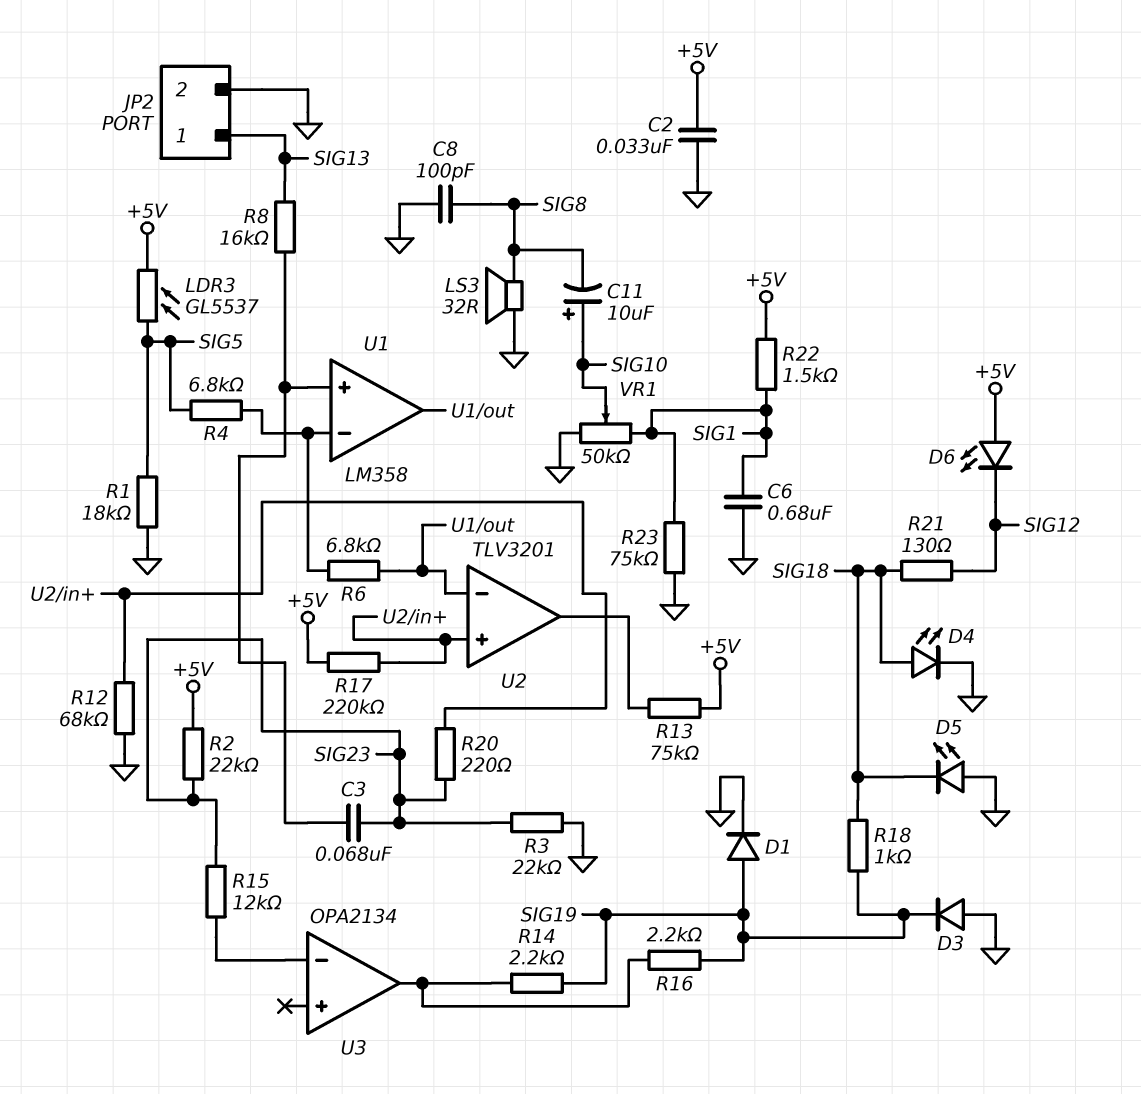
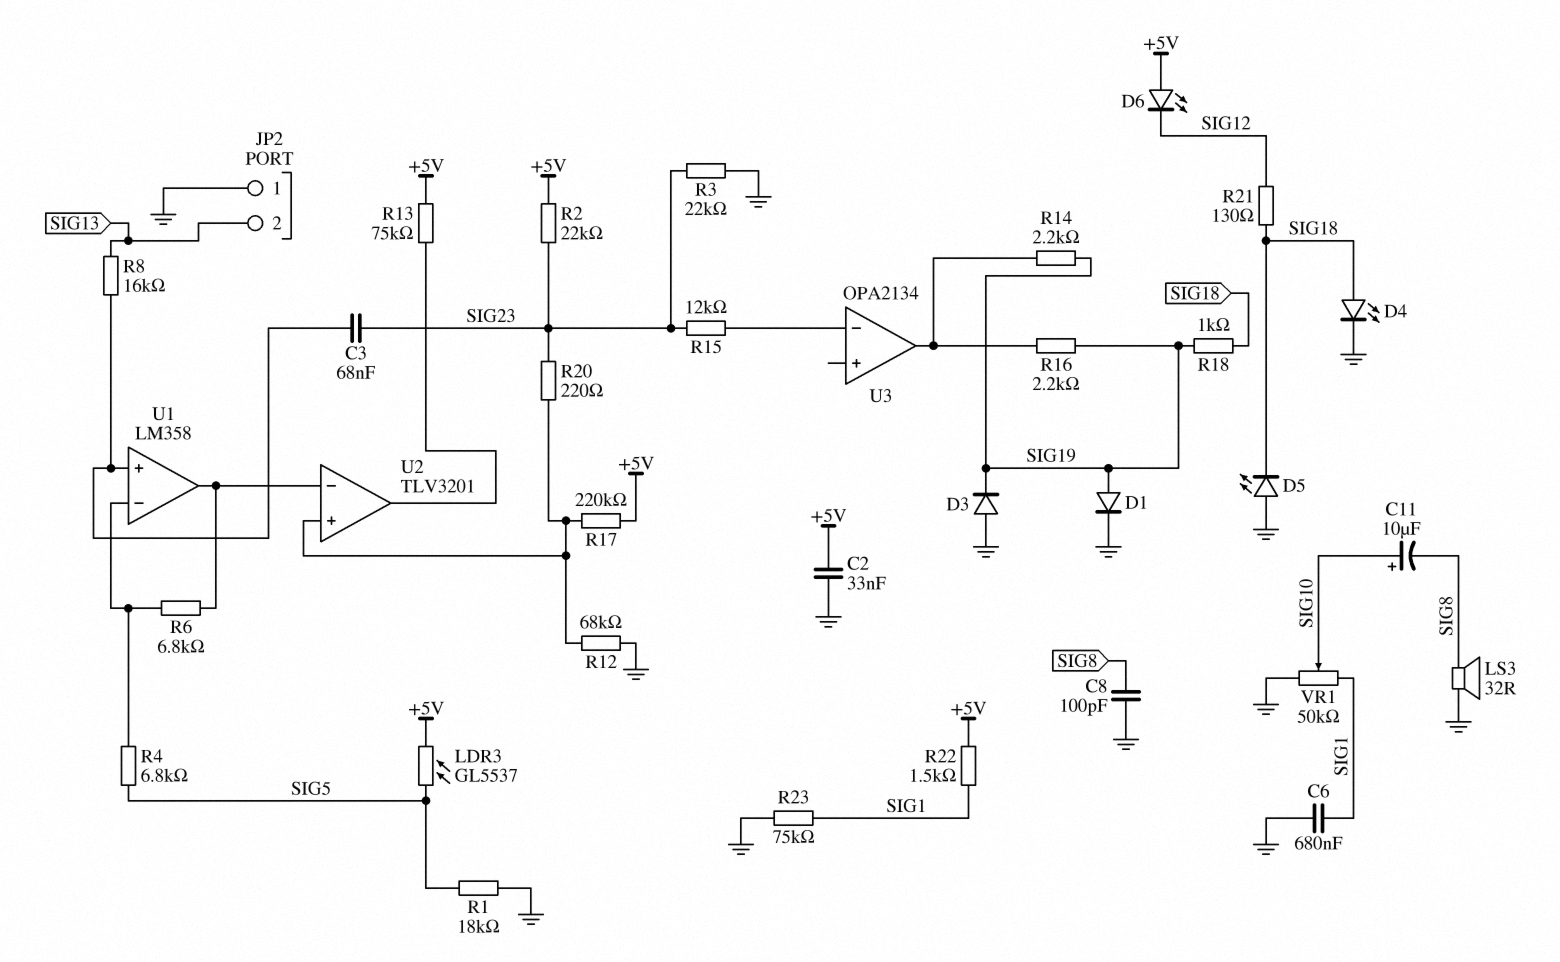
JP2 pin 1: SIG13 -> GND
JP2 pin 2: GND -> SIG13

